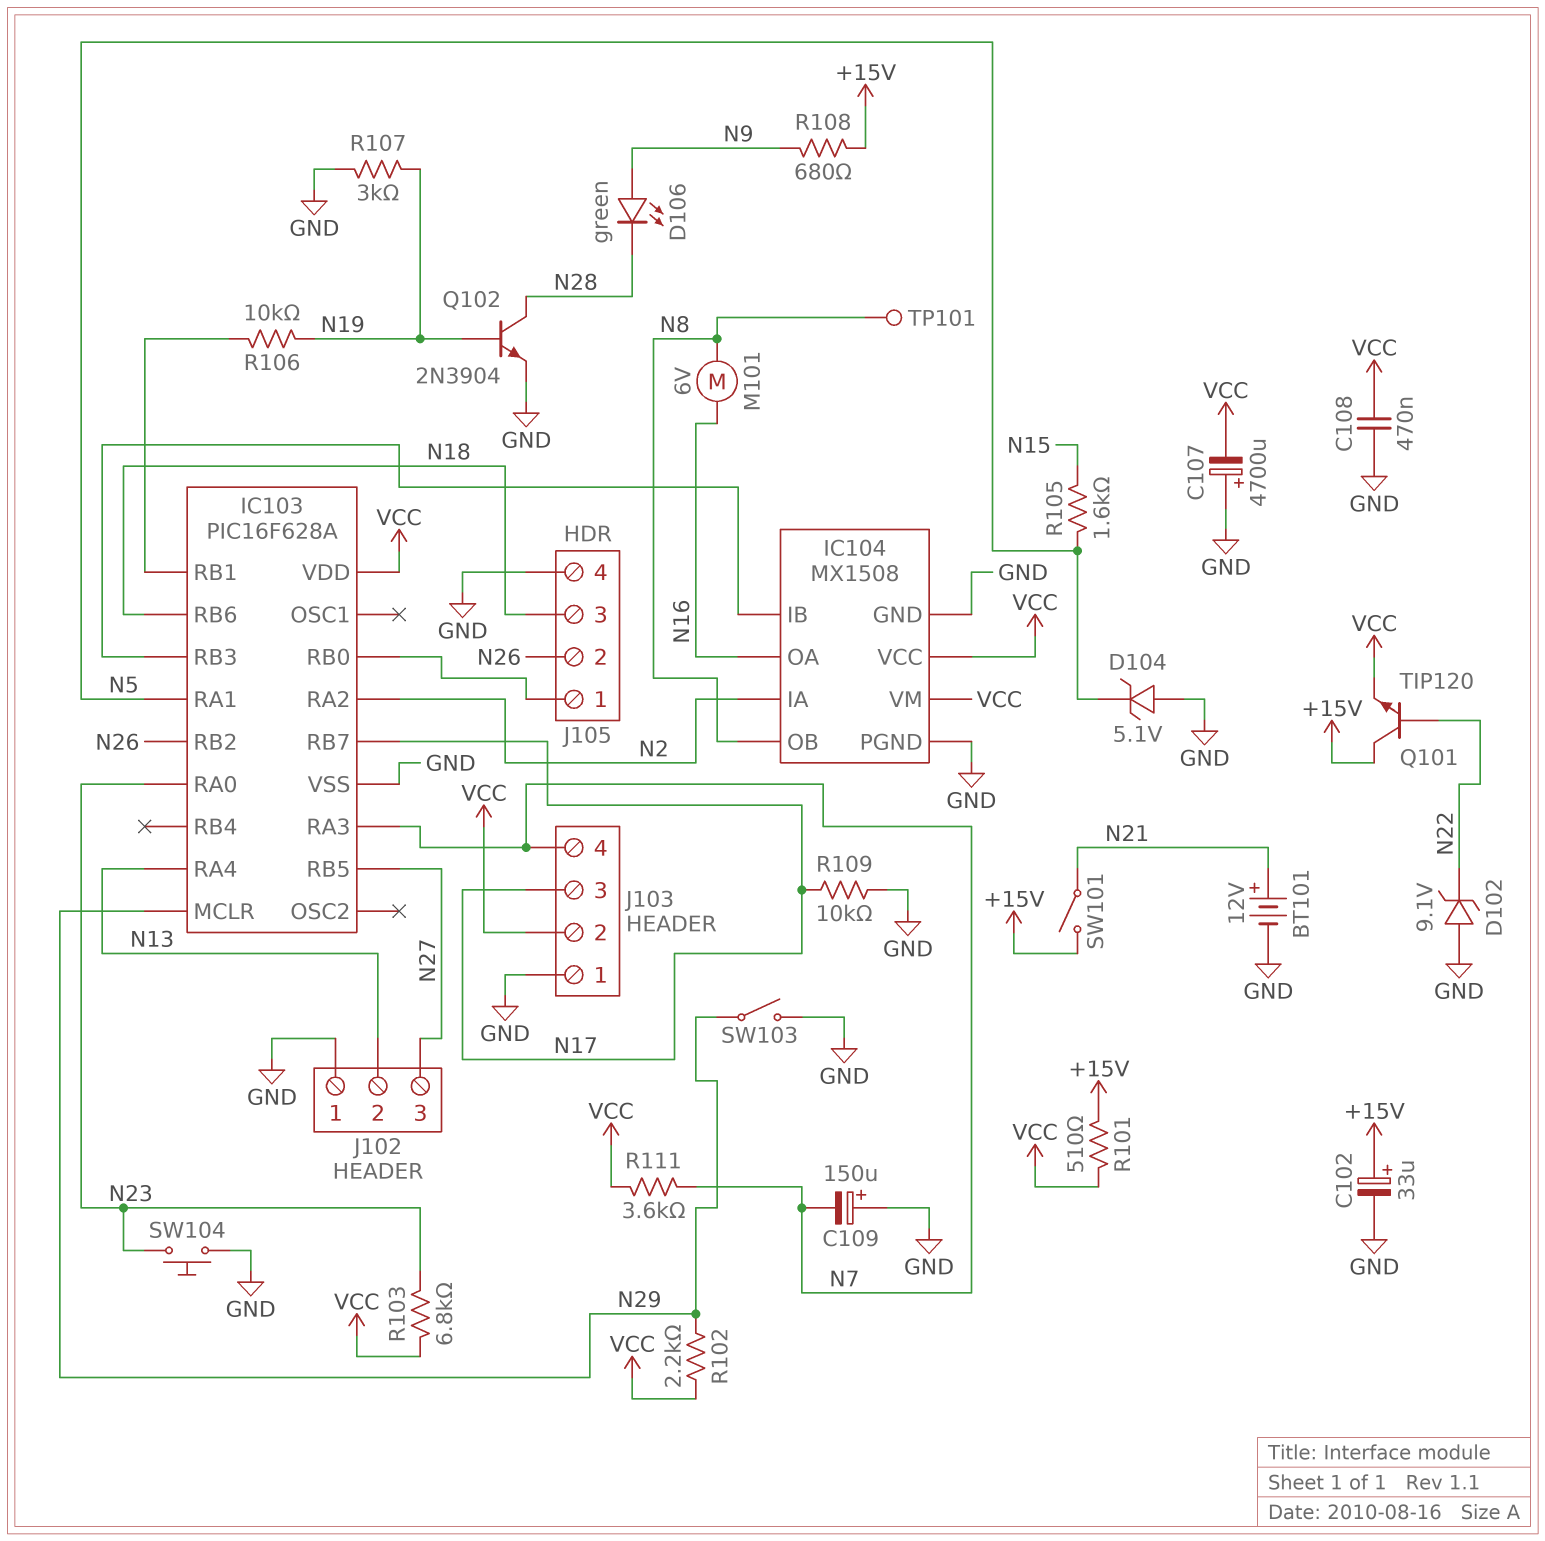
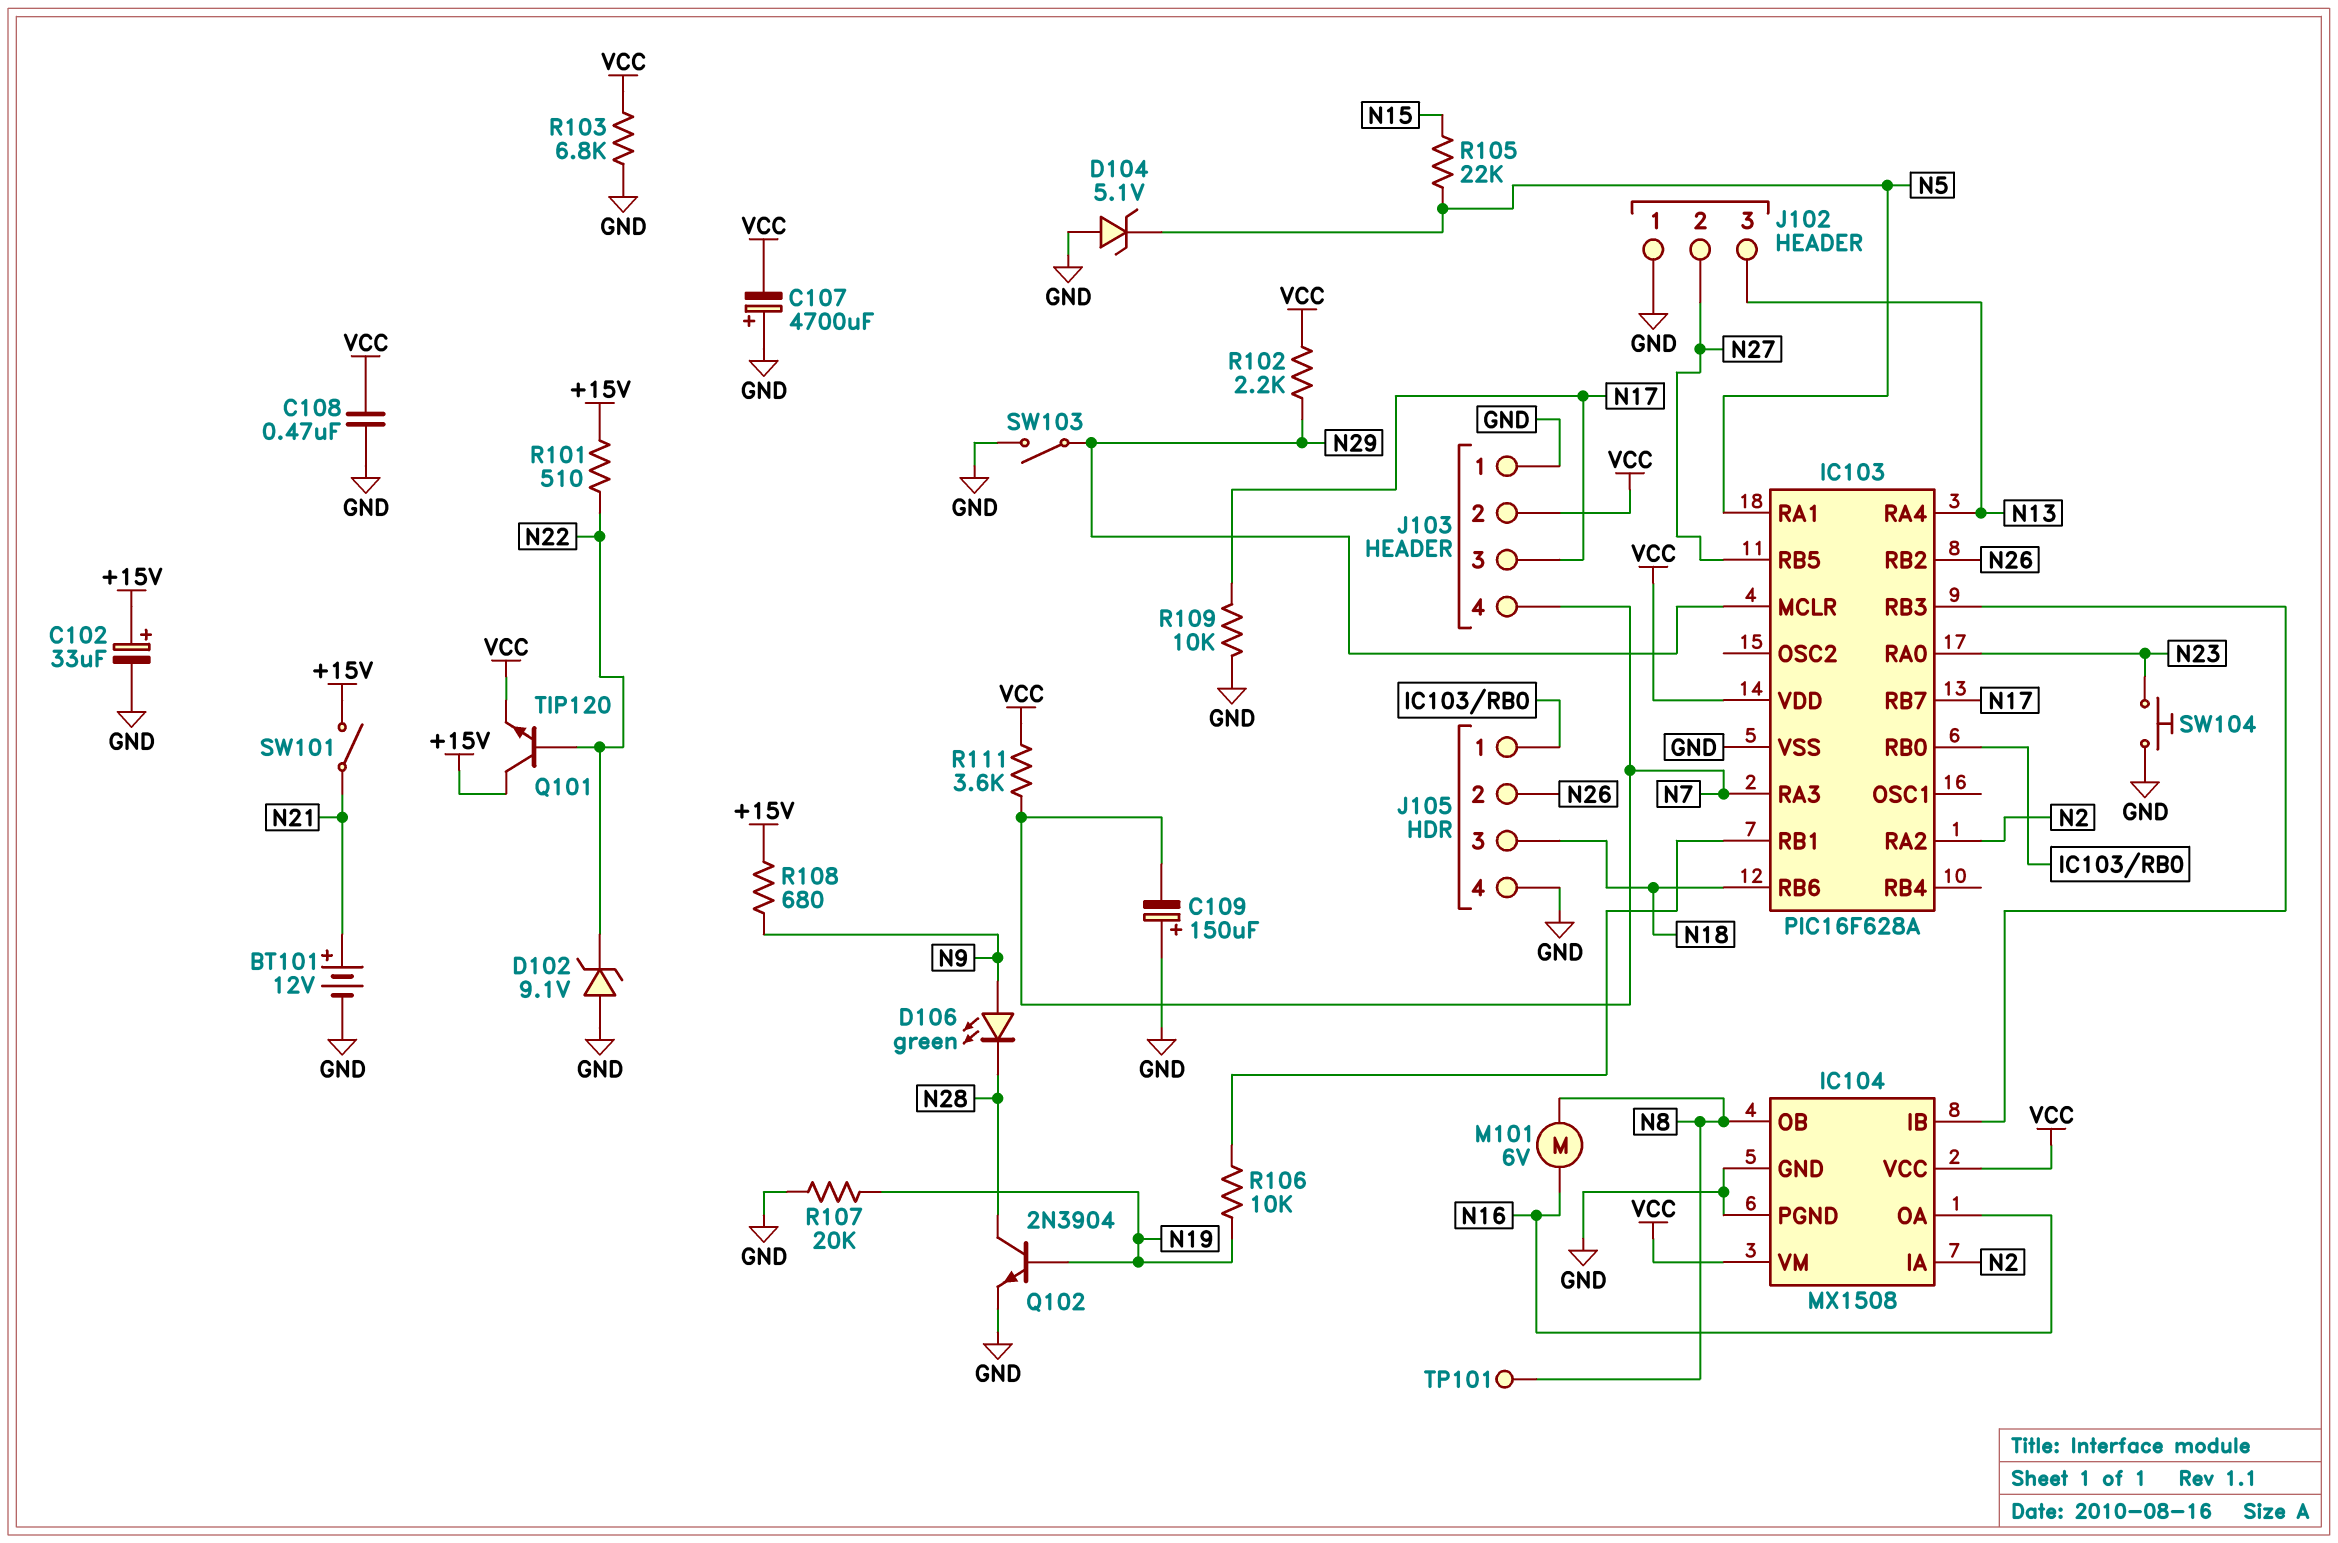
J102 pin 2: N13 -> N27
J102 pin 3: N27 -> N13
R101: 510 (+15V, VCC) -> 510 (+15V, N22)
R103: 6.8k (N23, VCC) -> 6.8k (GND, VCC)
R105: 1.6k (N5, N15) -> 22k (N5, N15)
R107: 3k (GND, N19) -> 20k (GND, N19)

